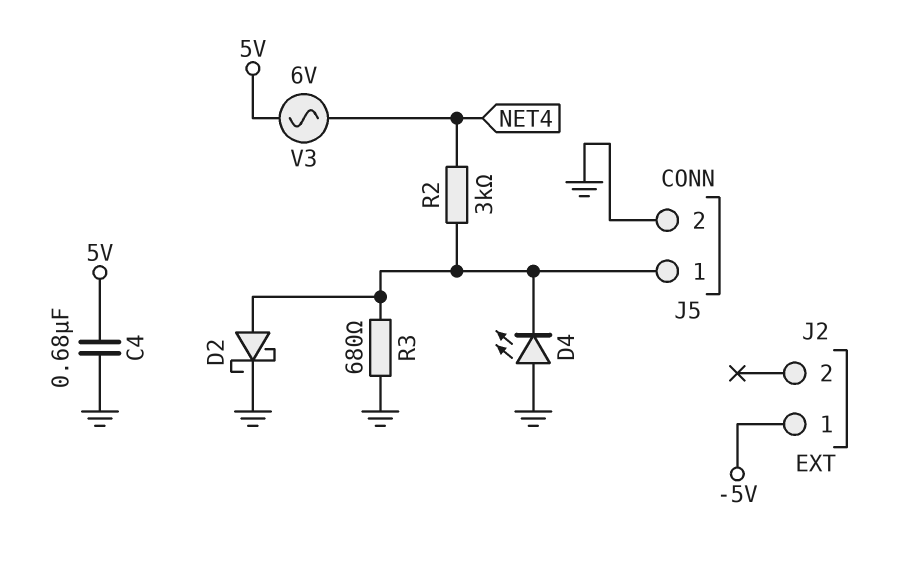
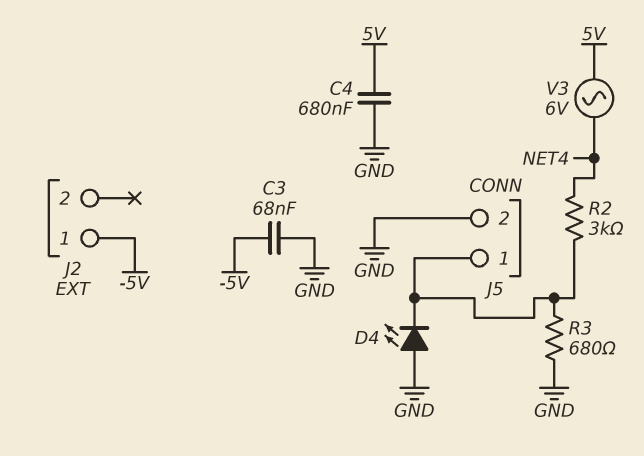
C3: none -> 68nF (-5V, GND)
D2: schottky (A J5/1, K GND) -> none

